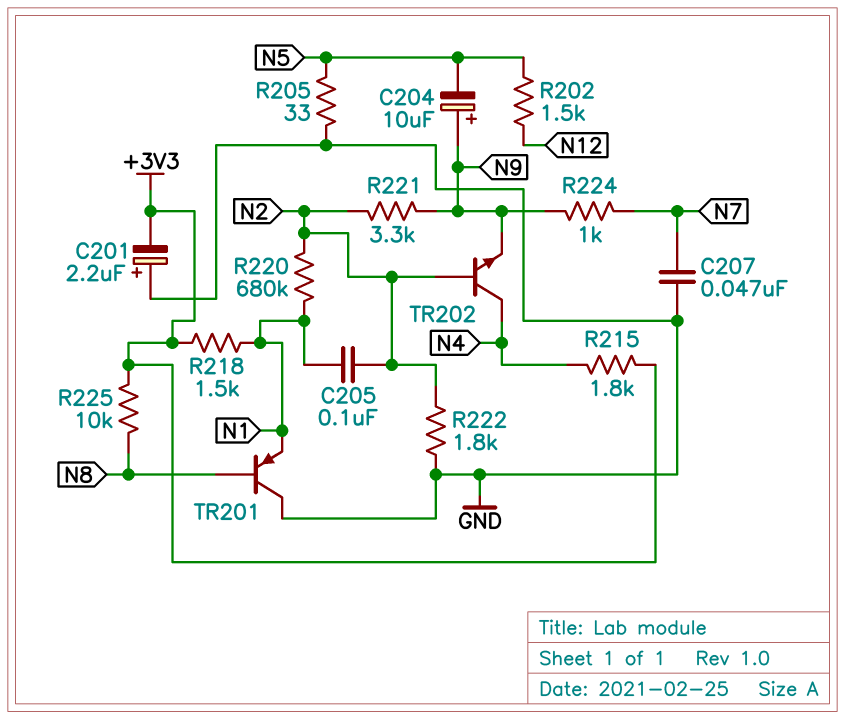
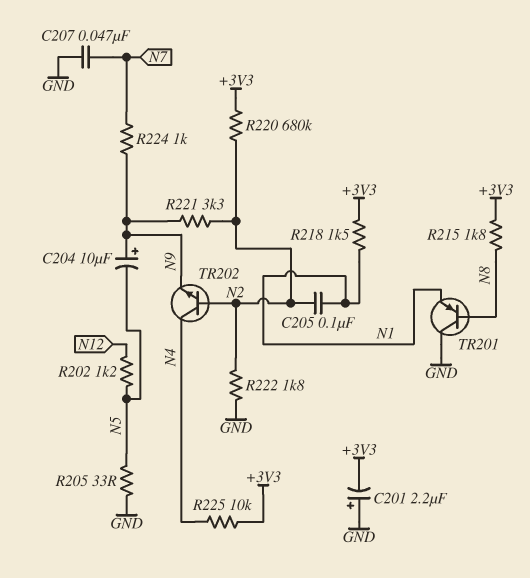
R202: 1.5k (N5, N12) -> 1.2k (N5, N12)
R215: 1.8k (+3V3, N4) -> 1.8k (+3V3, N8)
R220: 680k (N1, N2) -> 680k (+3V3, N2)
R225: 10k (+3V3, N8) -> 10k (+3V3, N4)

